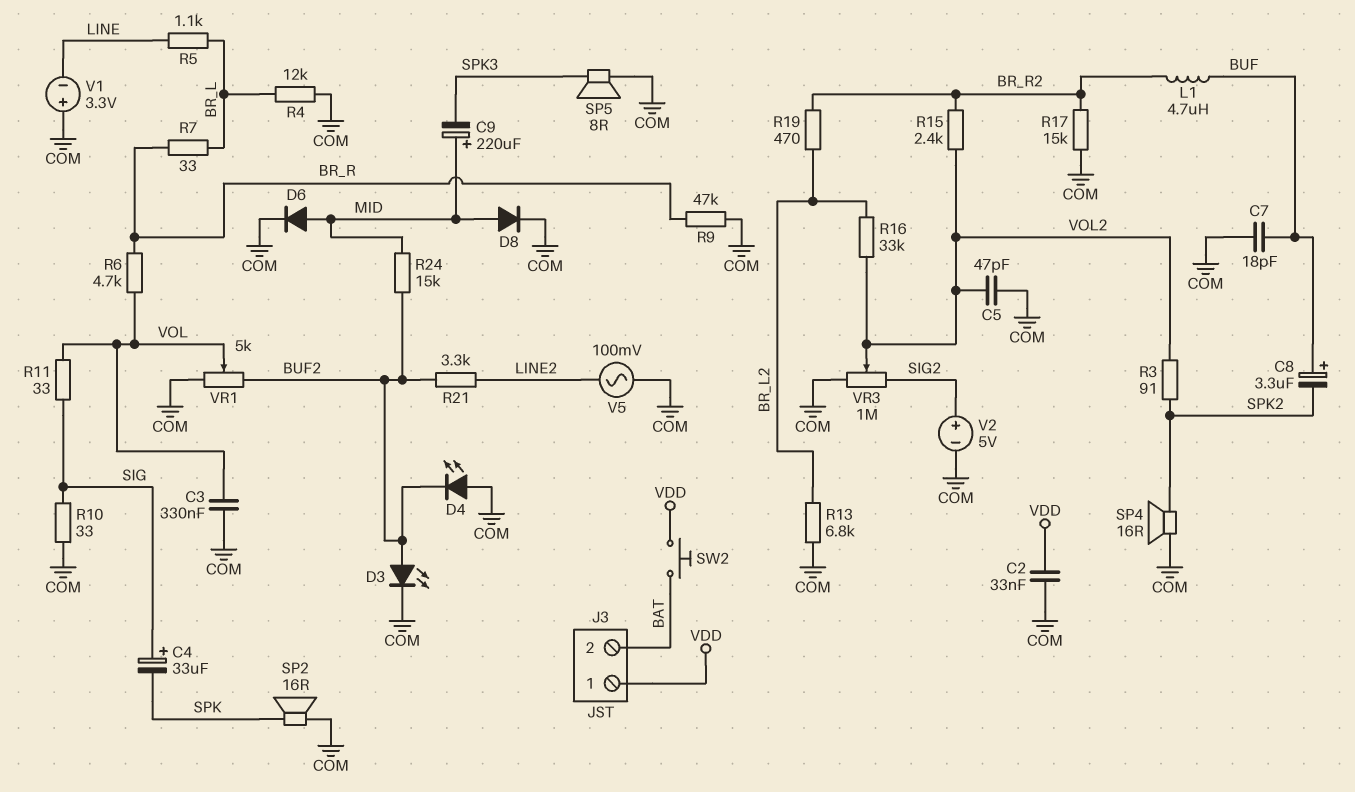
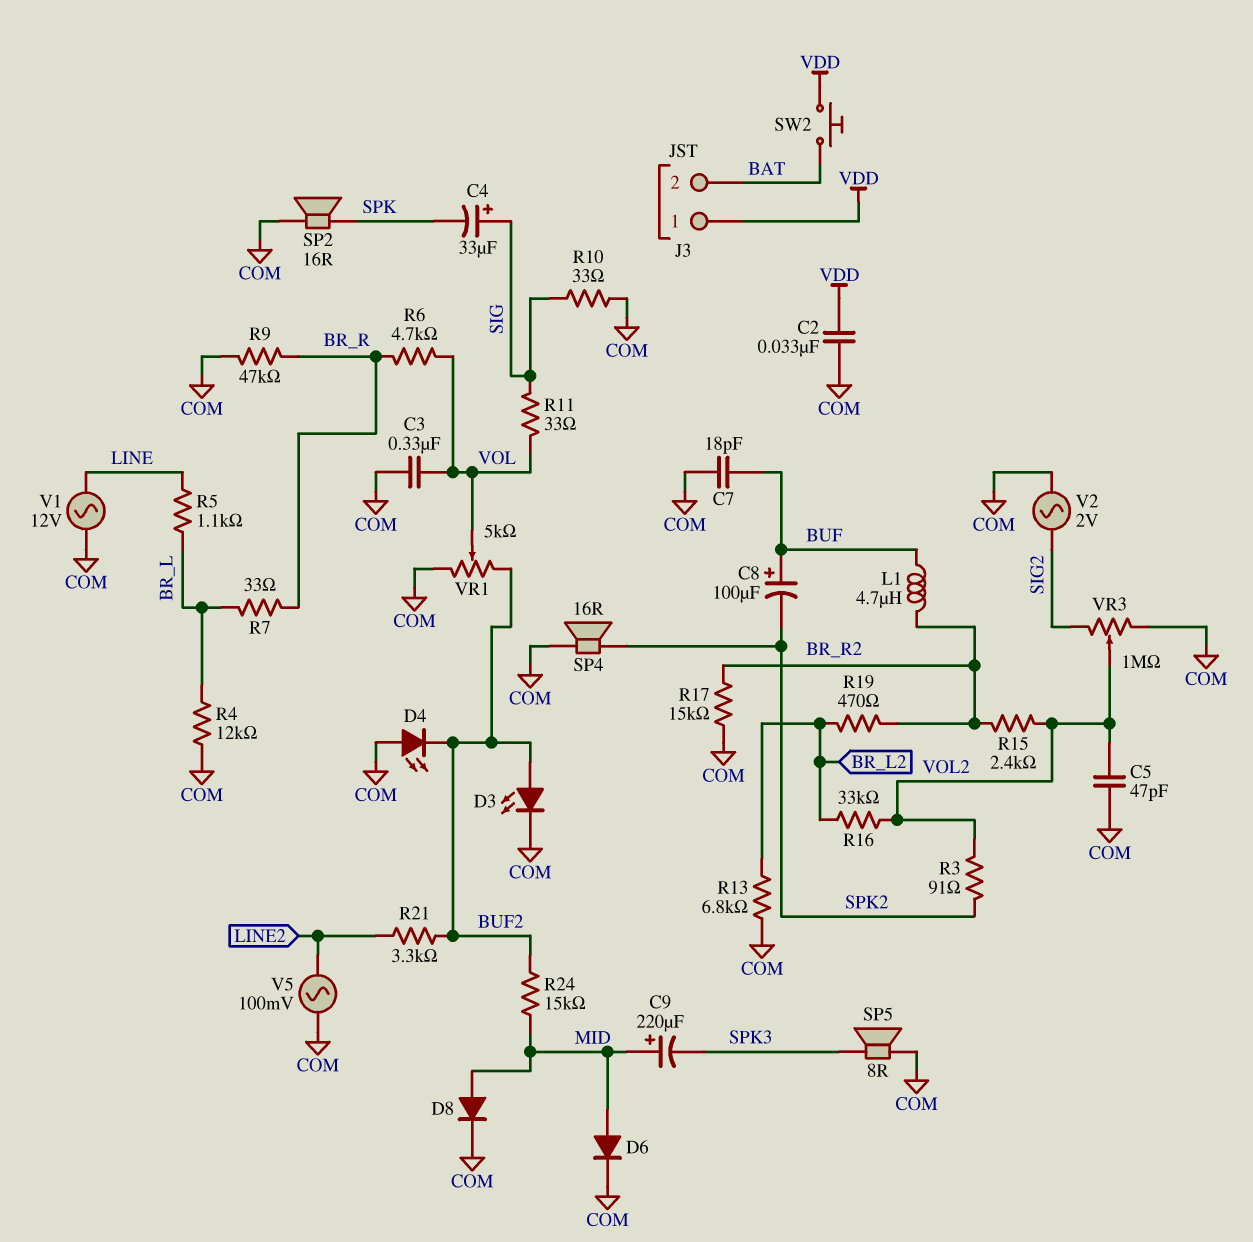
C8: 3.3uF (plus BUF, minus SPK2) -> 100uF (plus BUF, minus SPK2)
V1: 3.3V (plus COM, minus LINE) -> AC 12V (COM, LINE)
V2: 5V (plus SIG2, minus COM) -> AC 2V (COM, SIG2)

